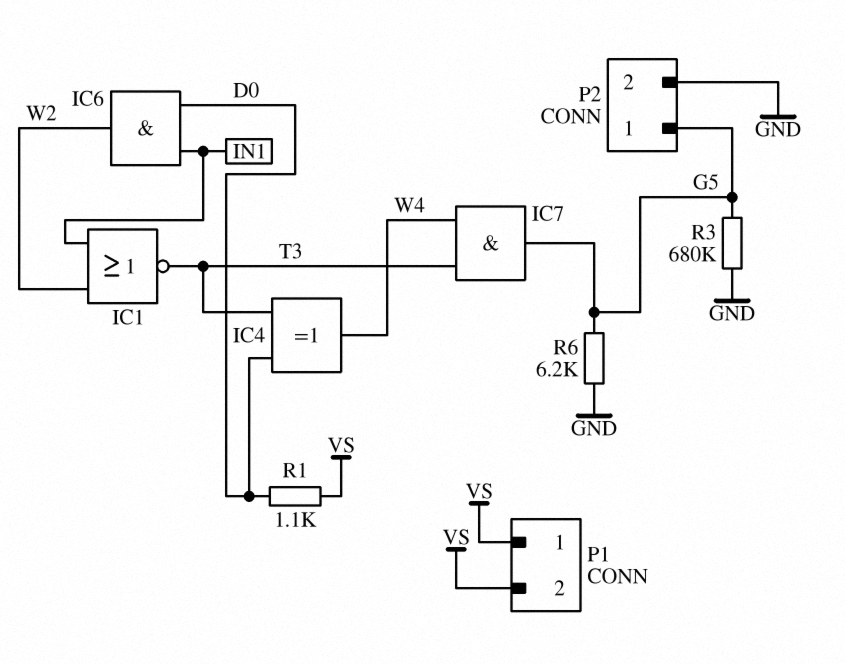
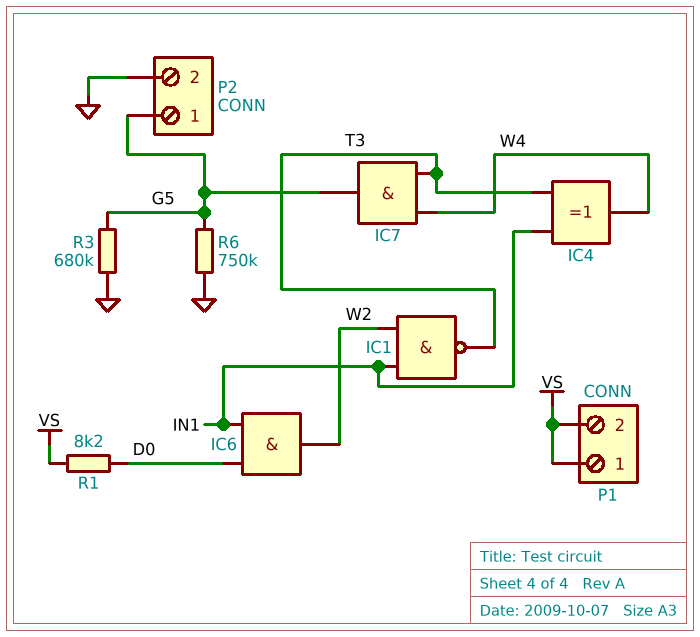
IC1: NOR (in IN1, in W2, out T3) -> NAND (in IN1, in W2, out T3)
IC4: XOR (in D0, in T3, out W4) -> XOR (in IN1, in T3, out W4)
R1: 1.1k (D0, VS) -> 8.2k (D0, VS)
R6: 6.2k (G5, GND) -> 750k (G5, GND)

